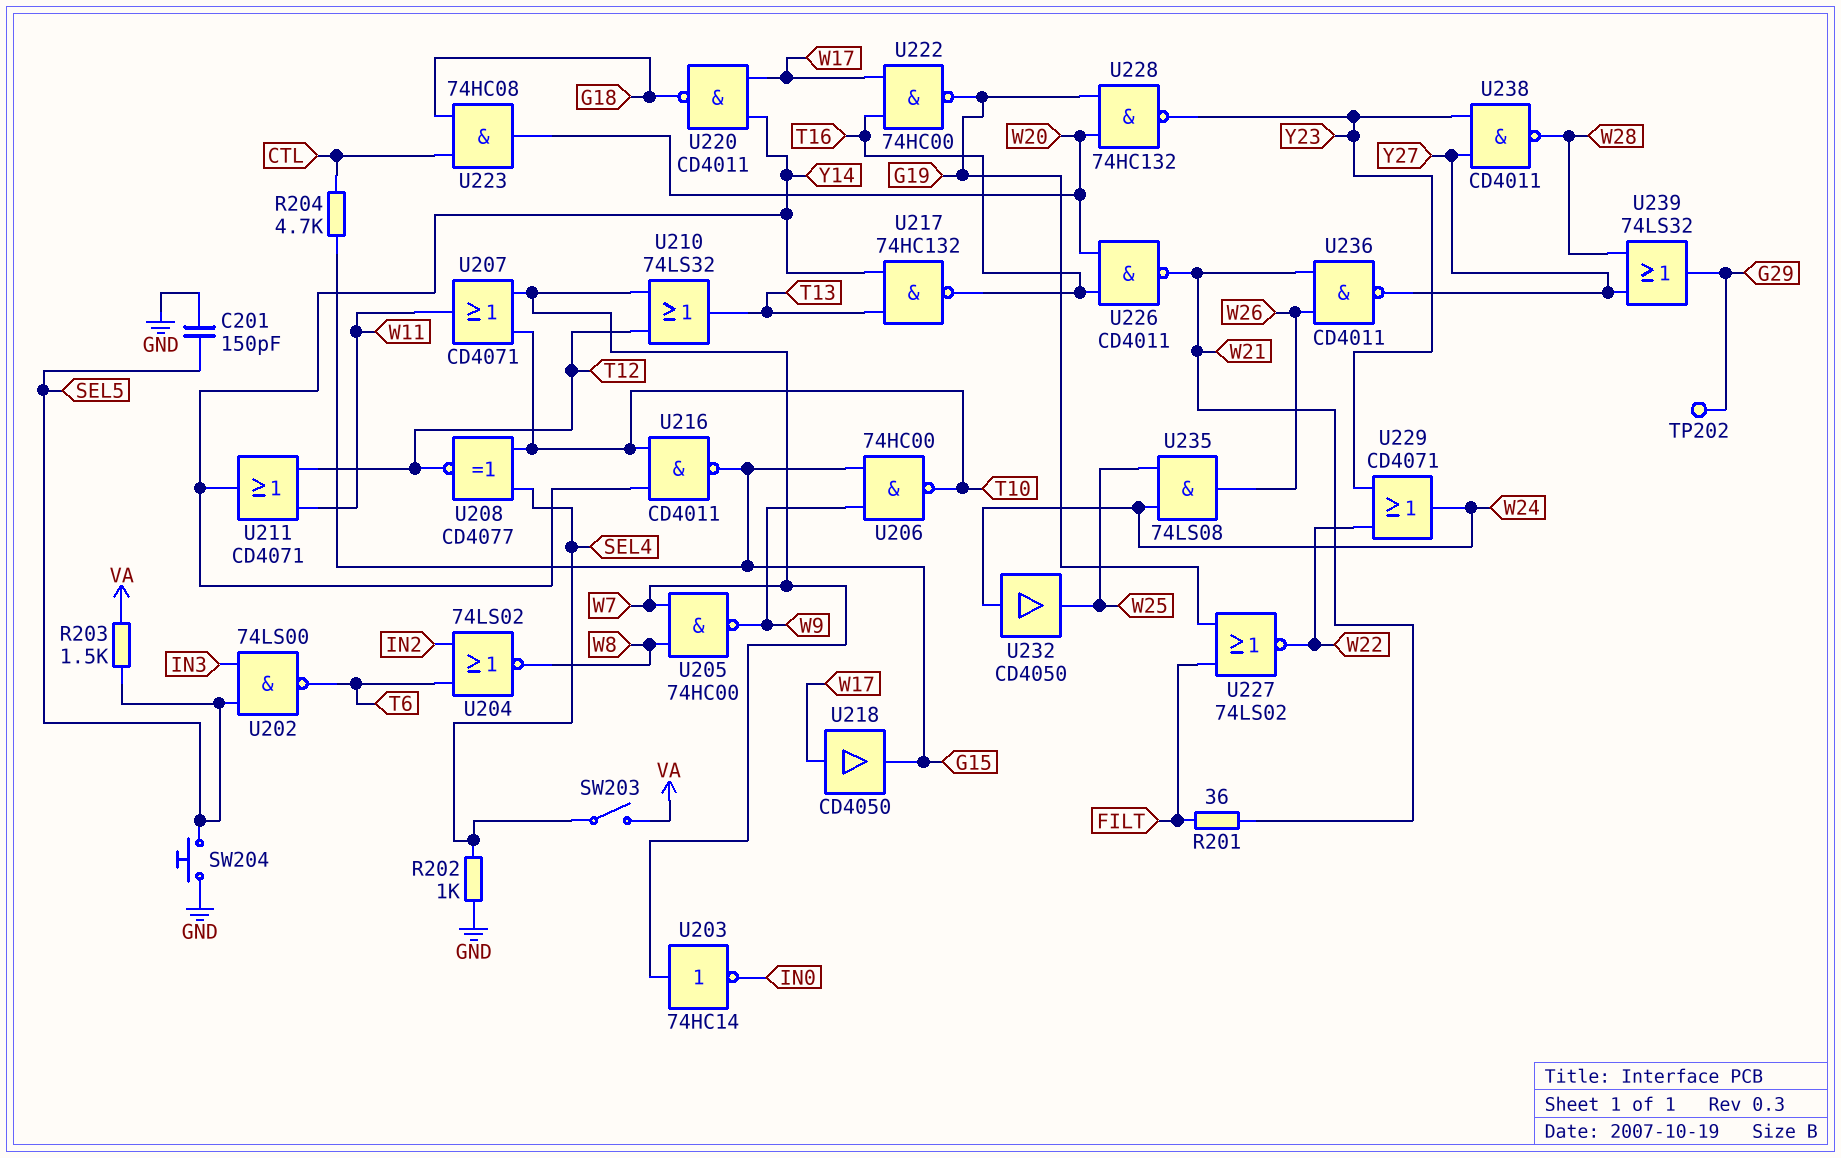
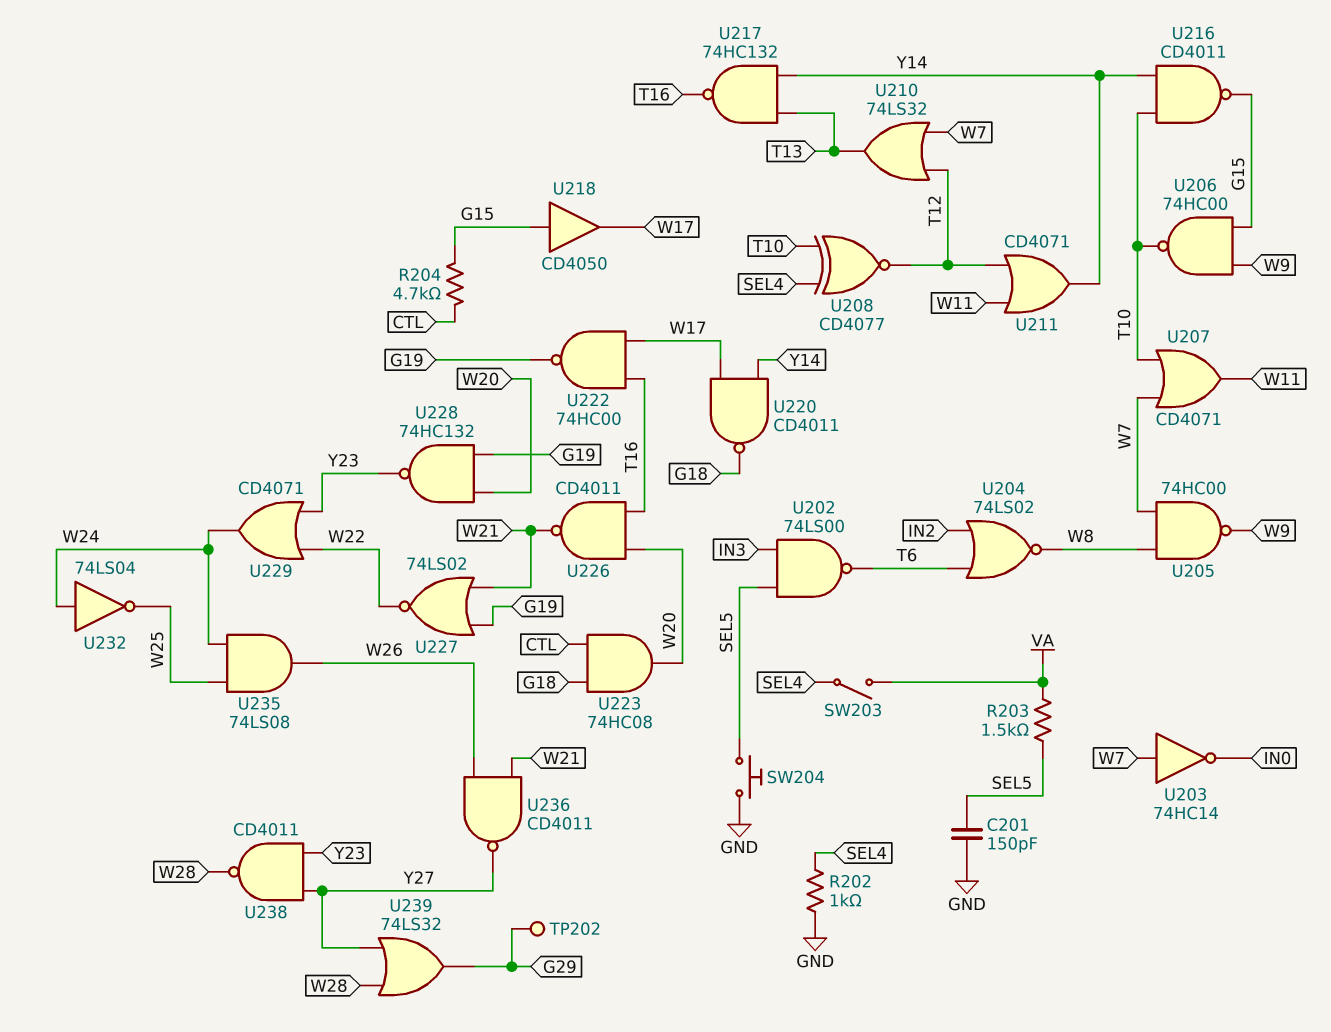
R201: 36 (FILT, W21) -> none
U218: buffer CD4050 (in W17, out G15) -> buffer CD4050 (in G15, out W17)
U227: NOR 74LS02 (in FILT, in G19, out W22) -> NOR 74LS02 (in G19, in W21, out W22)
U232: buffer CD4050 (in W24, out W25) -> NOT 74LS04 (in W24, out W25)

